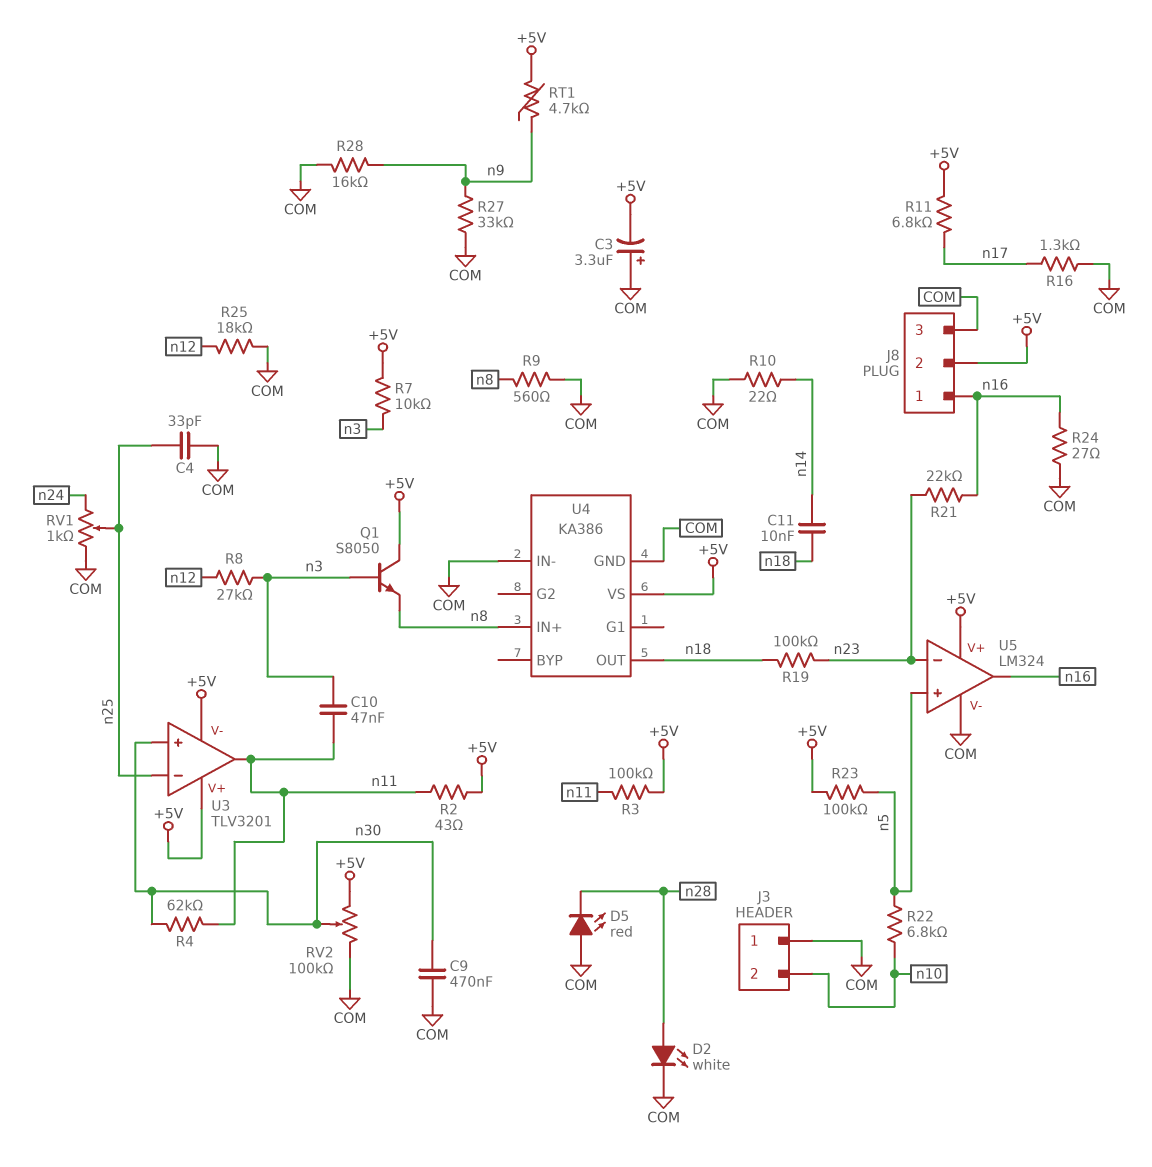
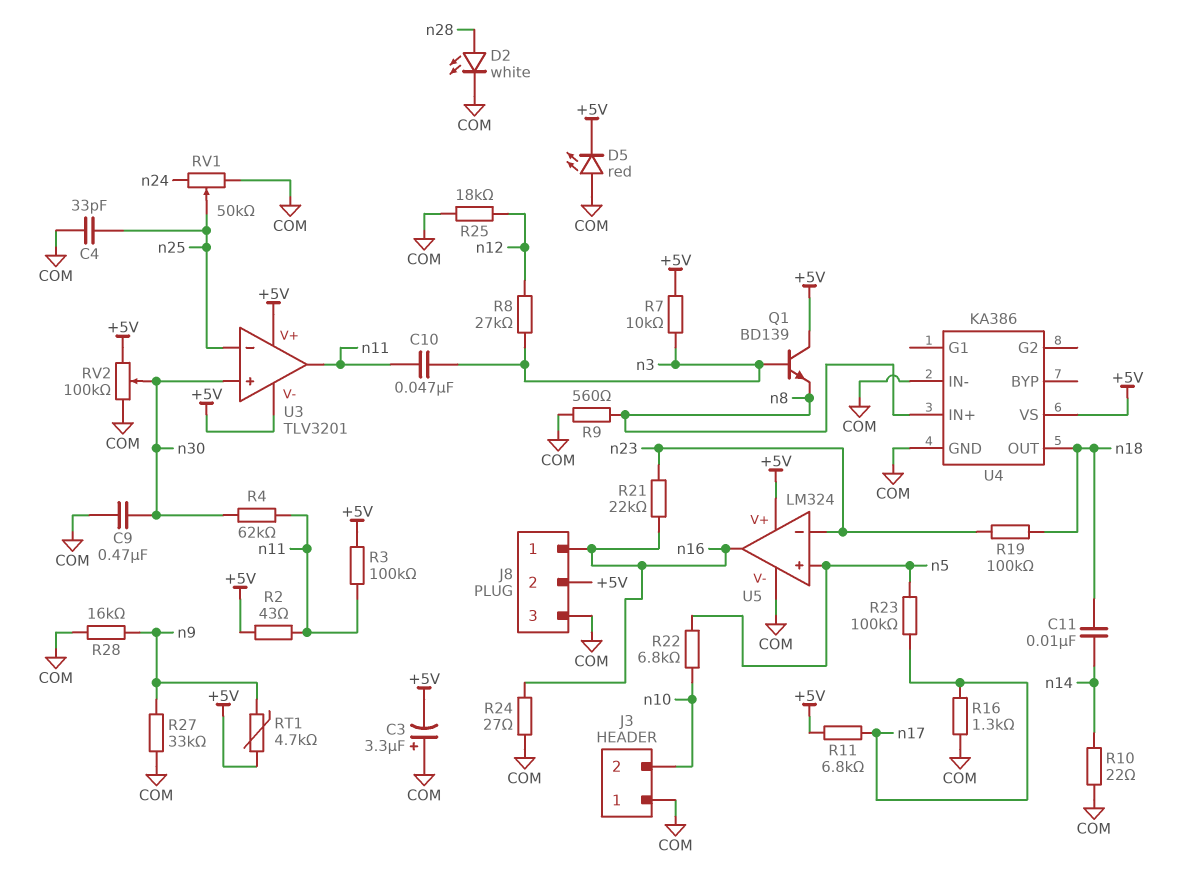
D5: LED red (A COM, K n28) -> LED red (A COM, K +5V)
Q1: NPN S8050 (B n3, C +5V, E n8) -> NPN BD139 (B n3, C +5V, E n8)
R23: 100k (+5V, n5) -> 100k (n5, n17)
RV1: 1k (COM, n24, wiper n25) -> 50k (COM, n24, wiper n25)

